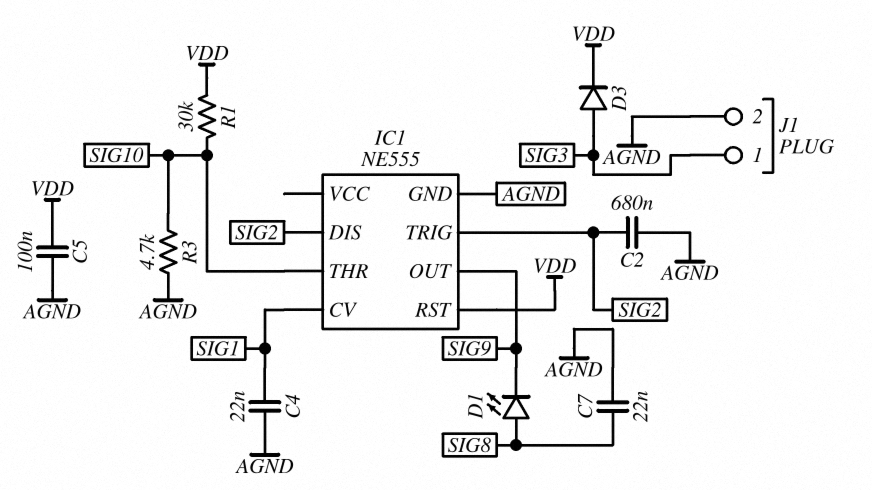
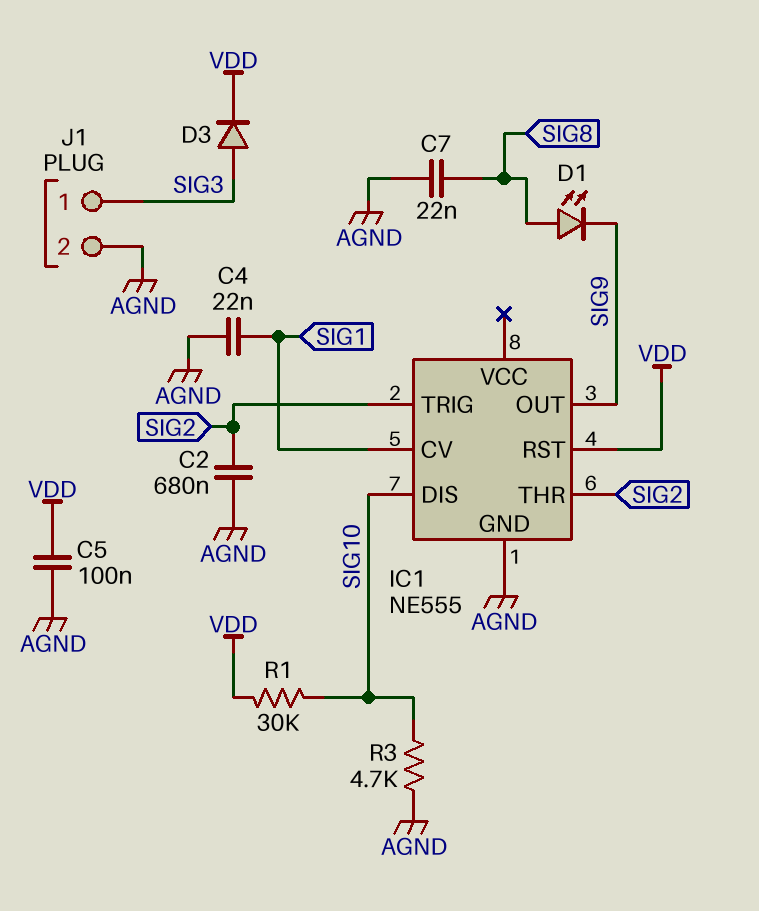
IC1 pin DIS: SIG2 -> SIG10
IC1 pin THR: SIG10 -> SIG2

